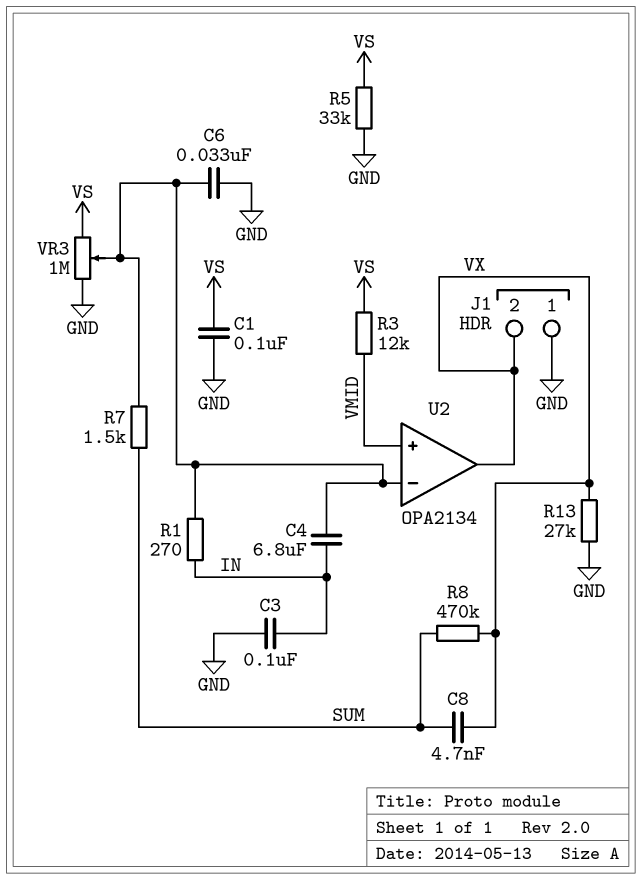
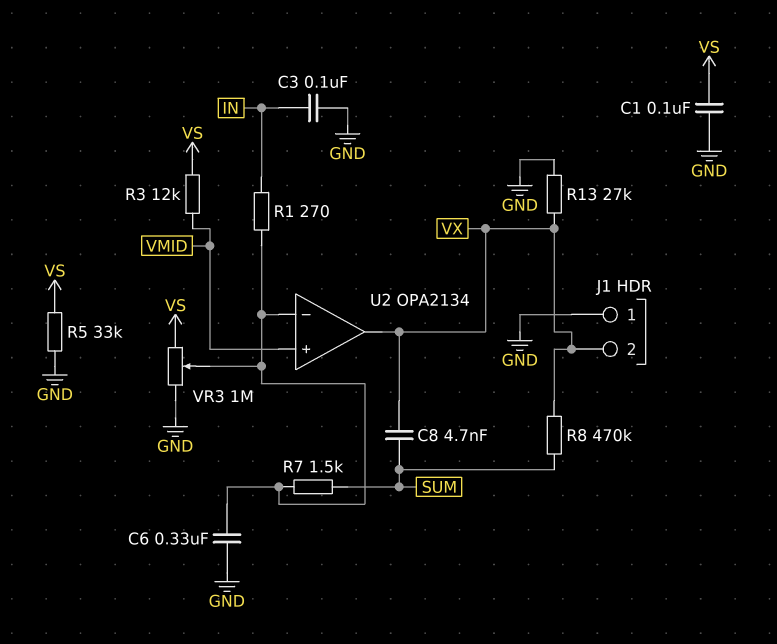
C4: 6.8uF (IN, U2/in-) -> none
C6: 33nF (GND, U2/in-) -> 330nF (GND, U2/in-)

